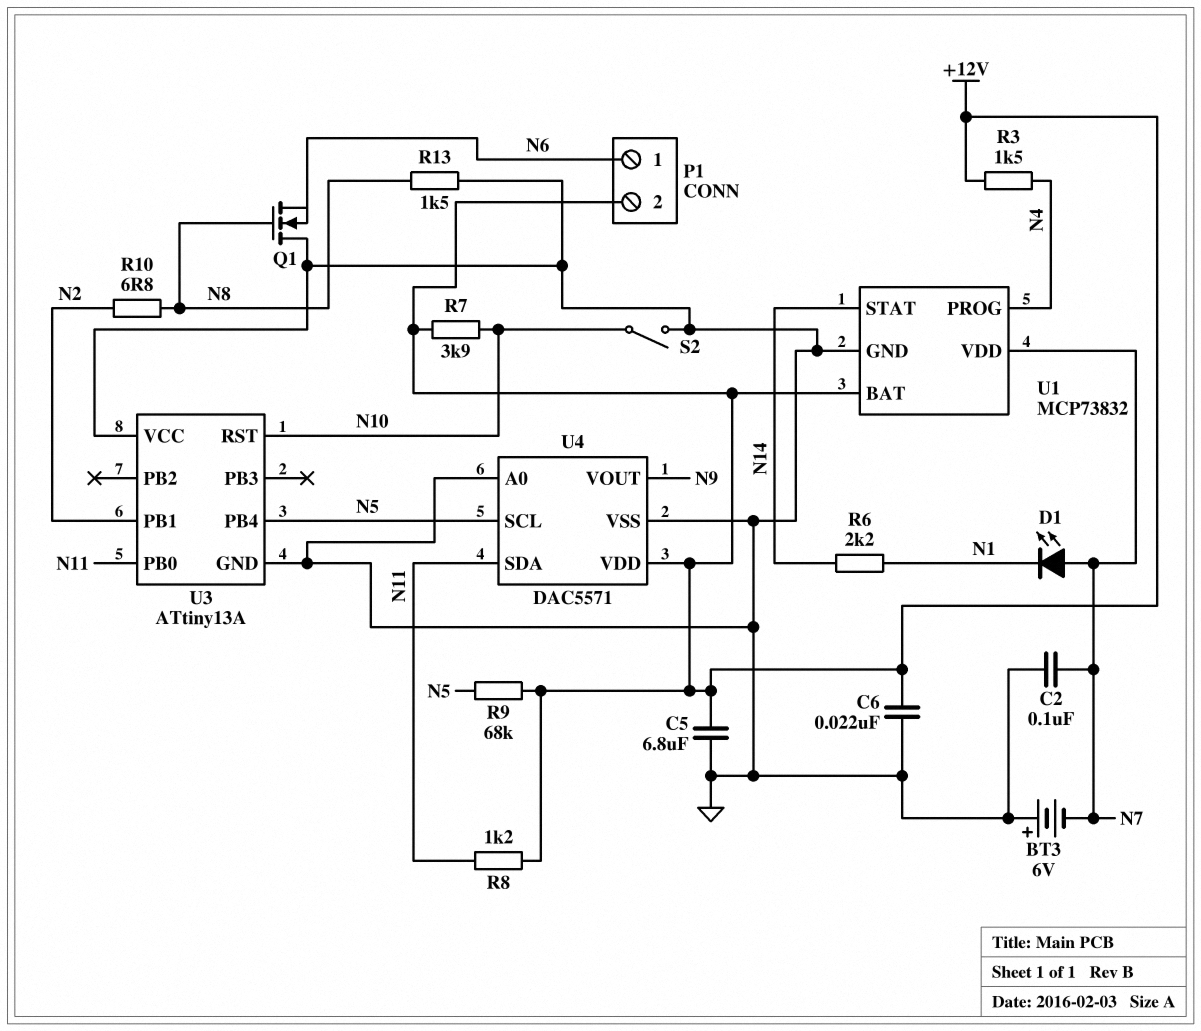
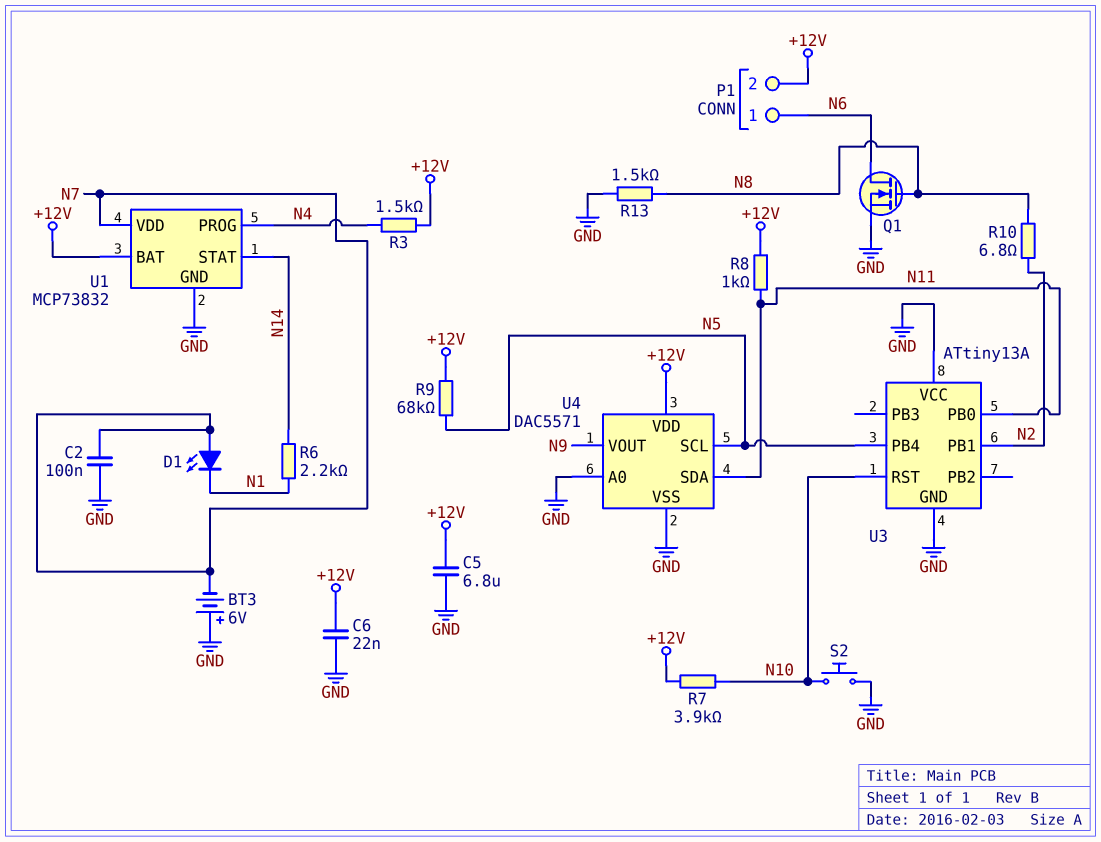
Q1: NMOS (G N8, D GND, S N6) -> NMOS (G N8, D N6, S GND)
R8: 1.2k (+12V, N11) -> 1k (+12V, N11)
S2: switch (GND, N10) -> button (GND, N10)

